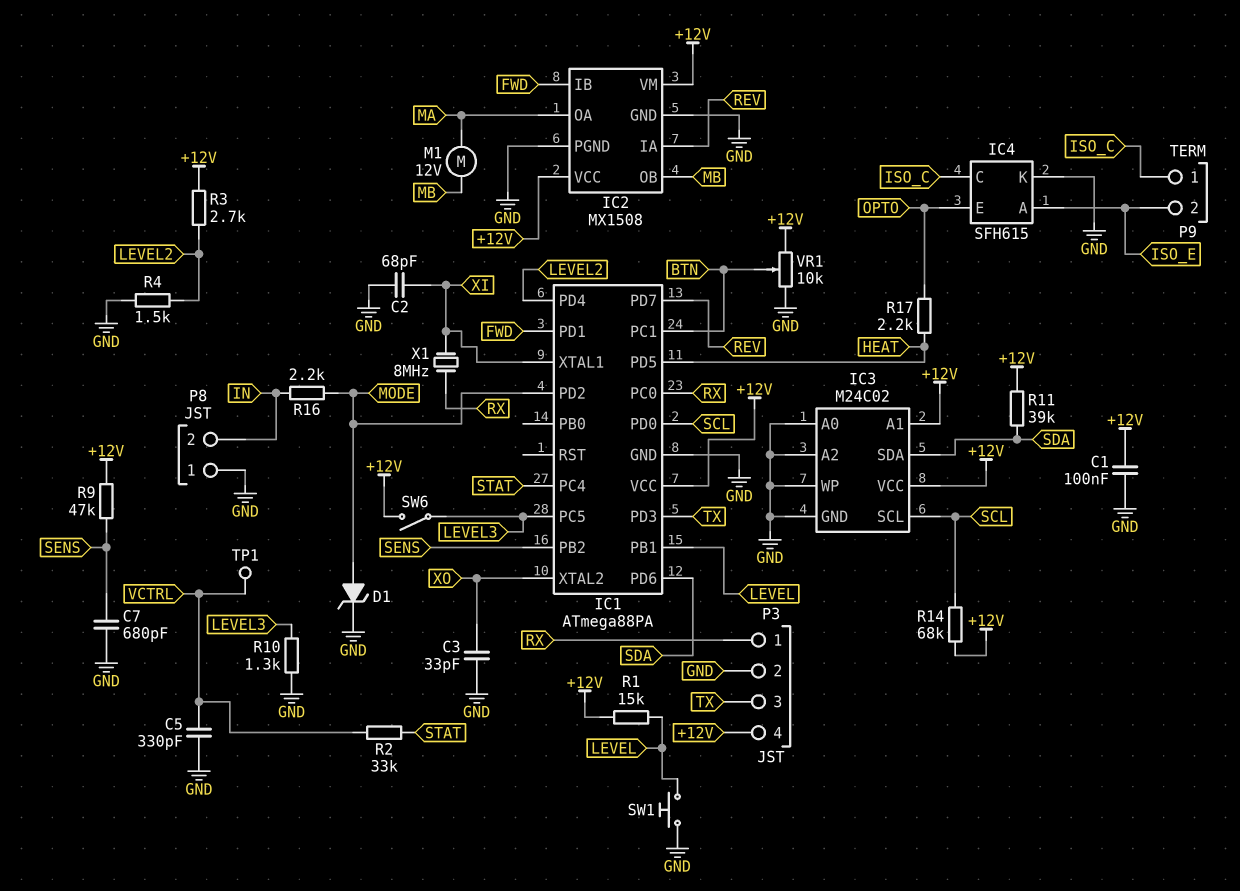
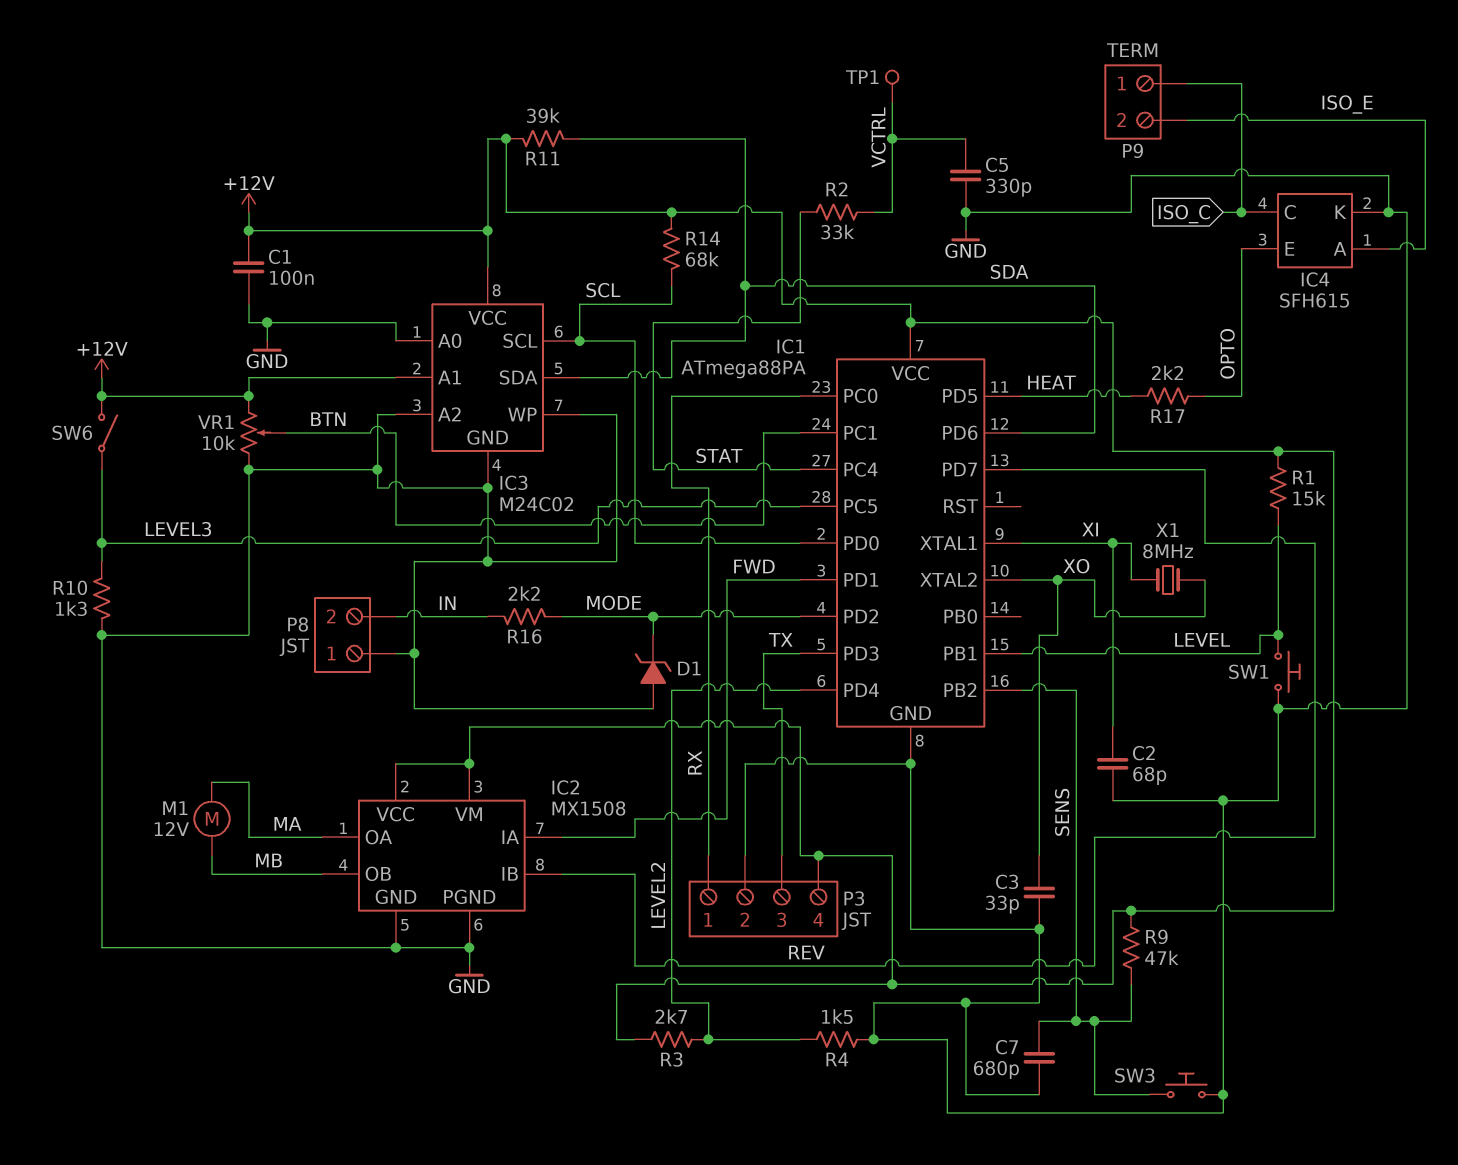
D1: zener (A MODE, K GND) -> zener (A GND, K MODE)
IC2 pin IA: REV -> FWD
IC2 pin IB: FWD -> REV
SW3: none -> button (GND, SENS)
X1: 8MHz (RX, XI) -> 8MHz (XI, XO)

